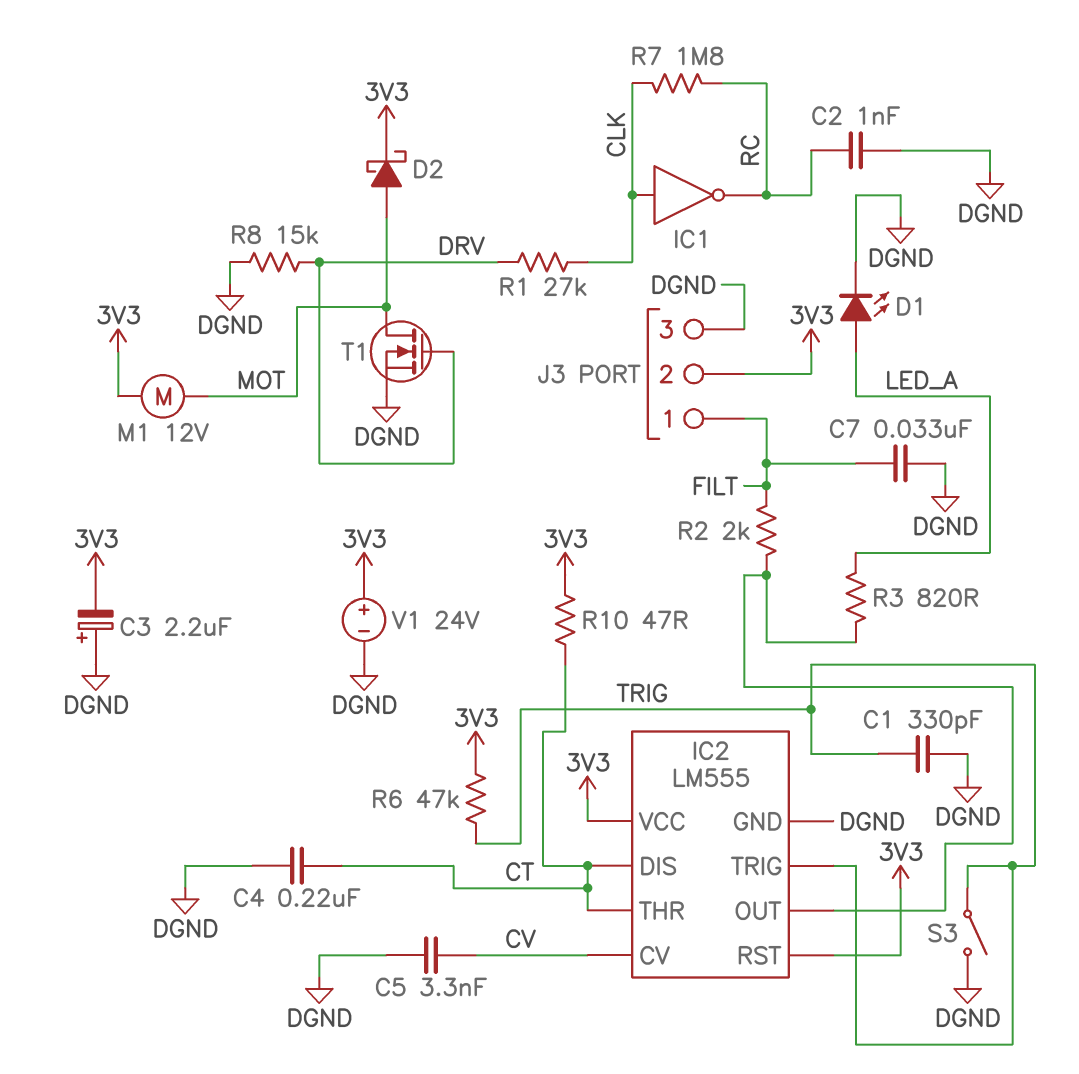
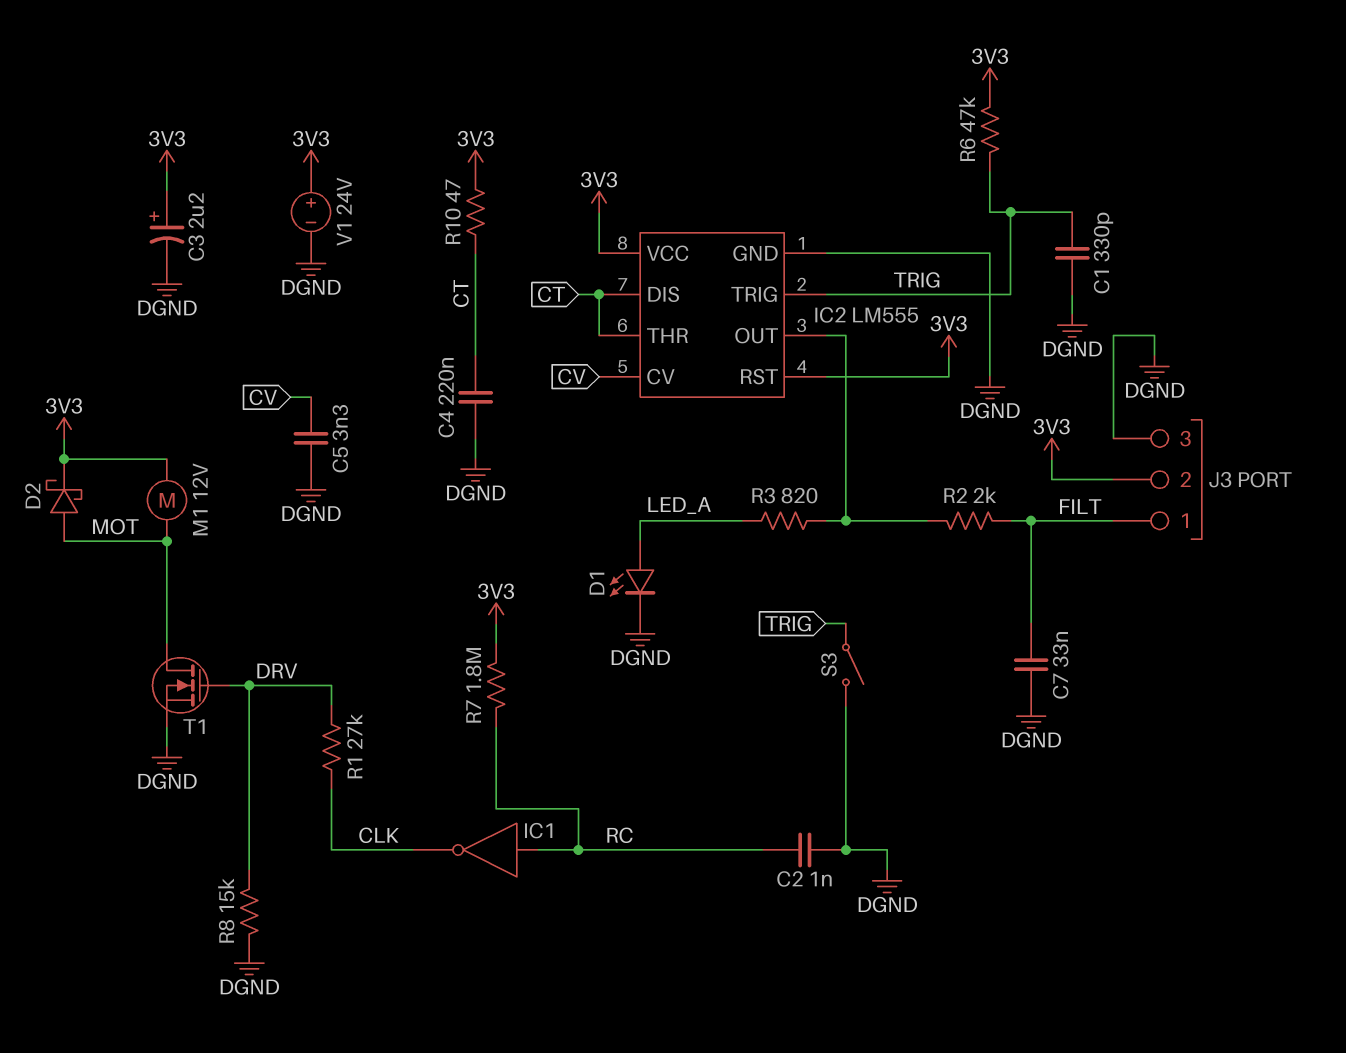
C3: 2.2uF (plus DGND, minus 3V3) -> 2.2uF (plus 3V3, minus DGND)
IC1: NOT (in CLK, out RC) -> NOT (in RC, out CLK)
R7: 1.8M (CLK, RC) -> 1.8M (3V3, RC)

